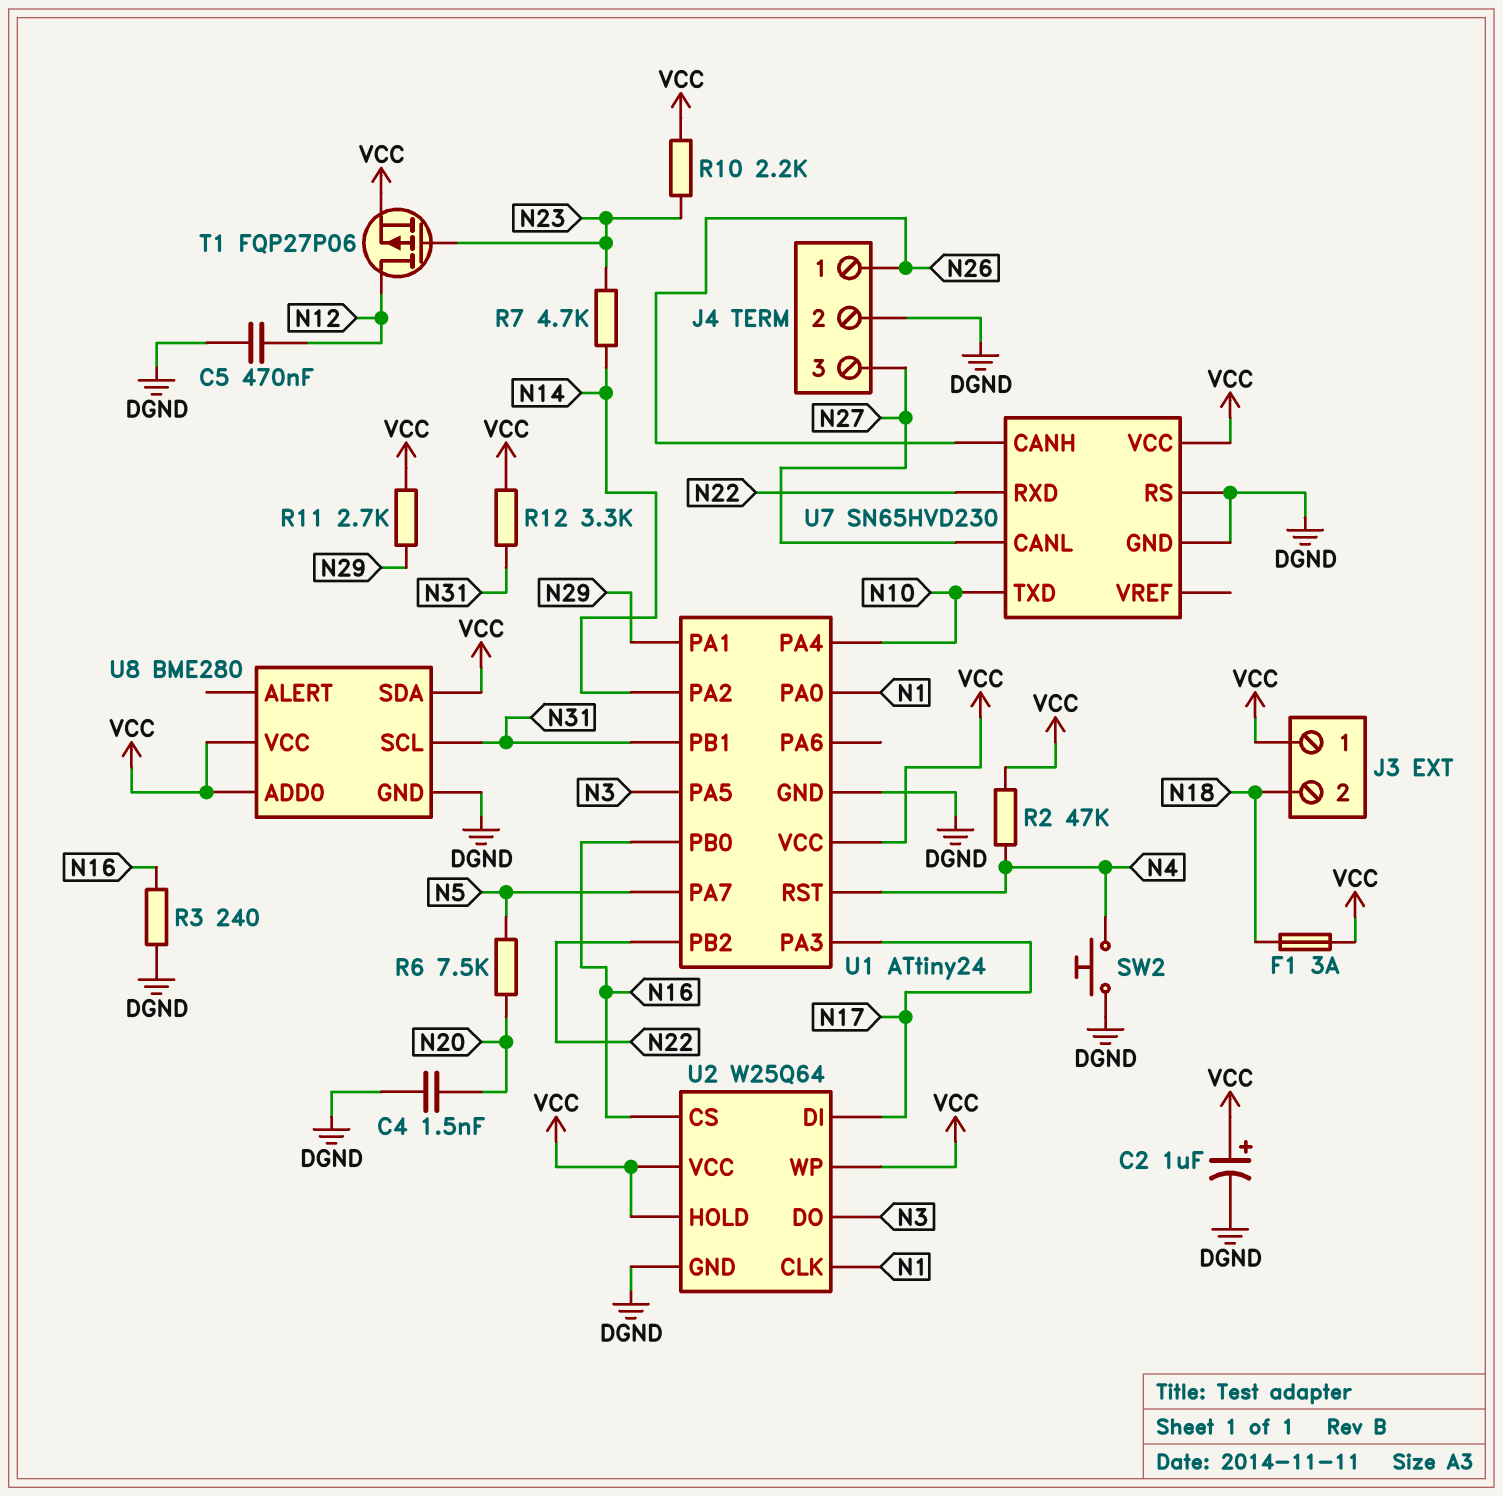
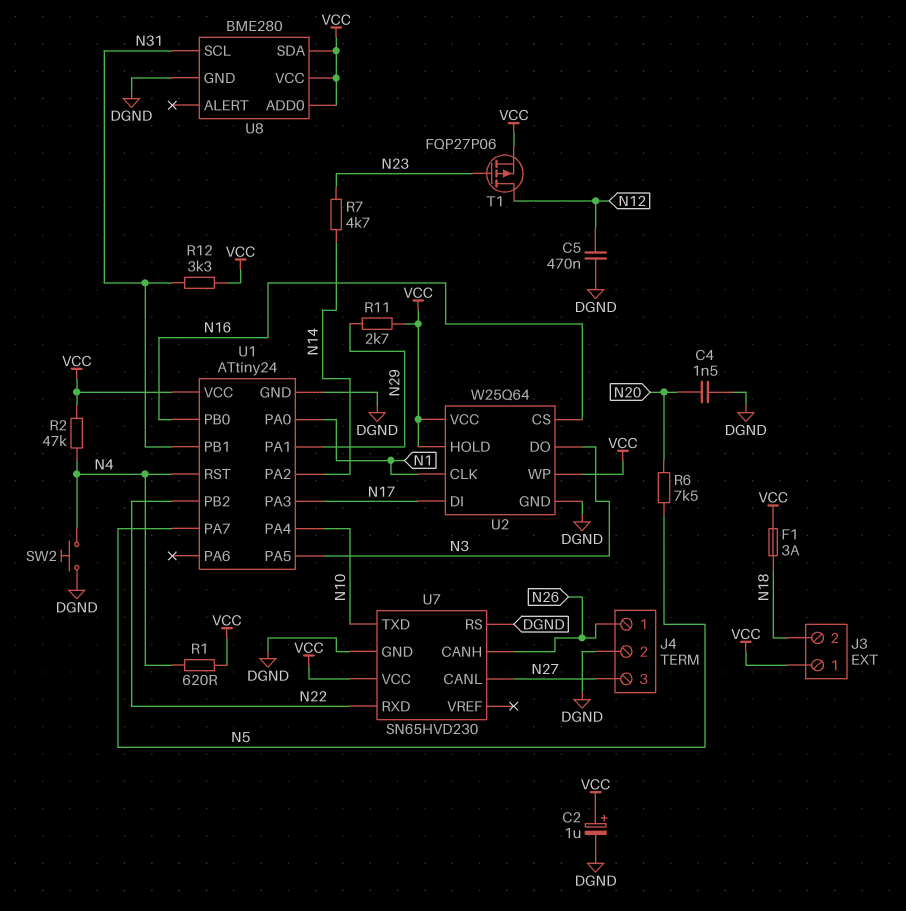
R1: none -> 620 (N4, VCC)
R3: 240 (DGND, N16) -> none
R10: 2.2k (N23, VCC) -> none

